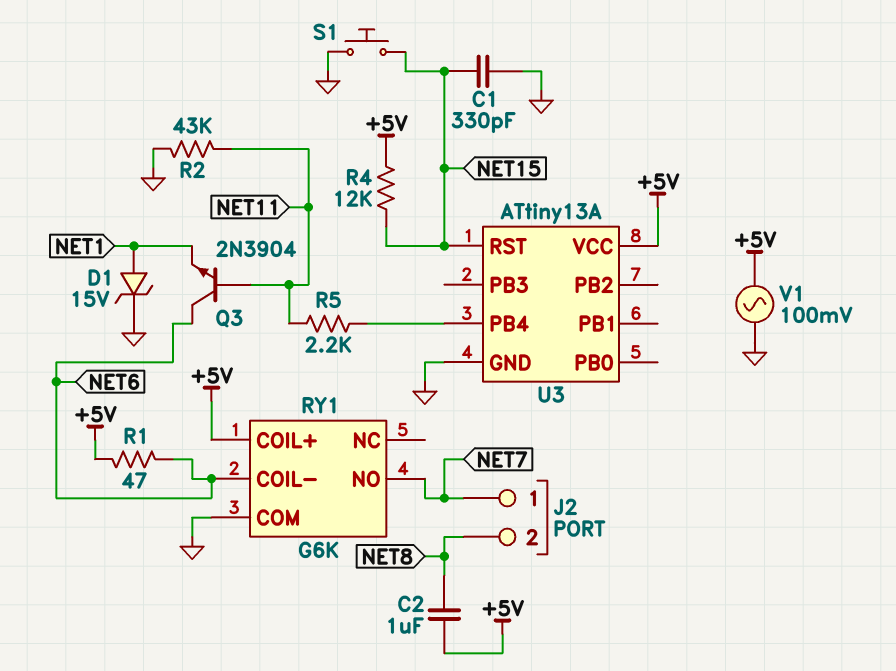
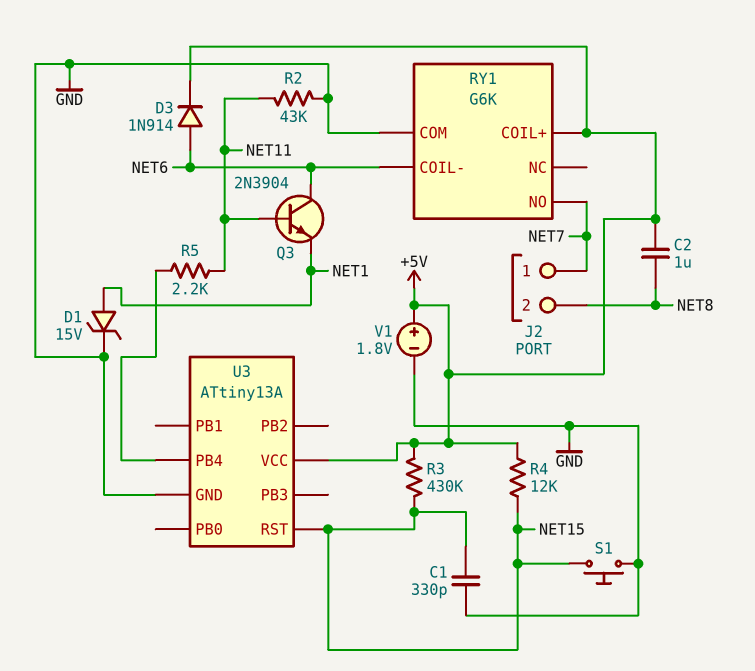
D3: none -> diode 1N914 (A NET6, K +5V)
R1: 47 (+5V, NET6) -> none
R3: none -> 430k (+5V, NET15)
V1: AC 100mV (+5V, GND) -> 1.8V (plus +5V, minus GND)

